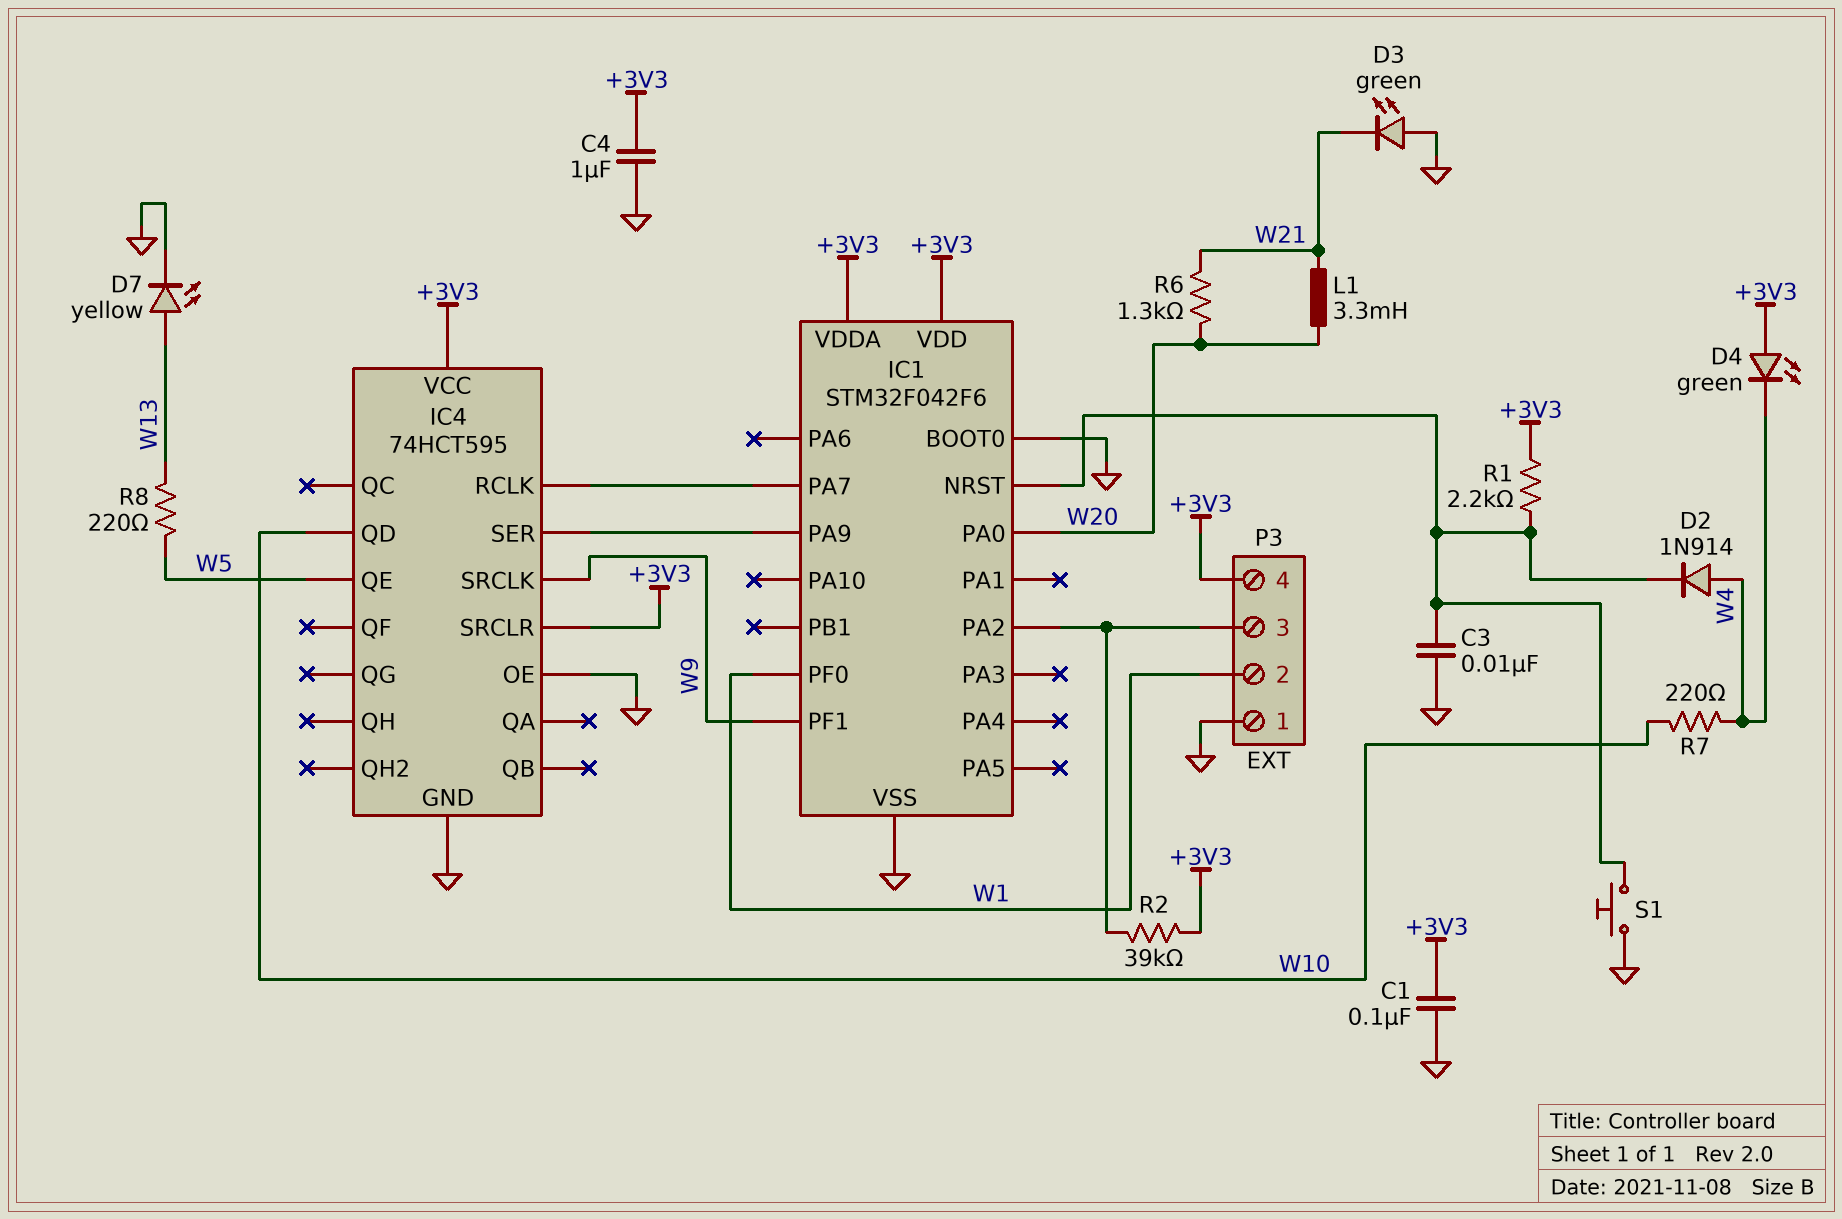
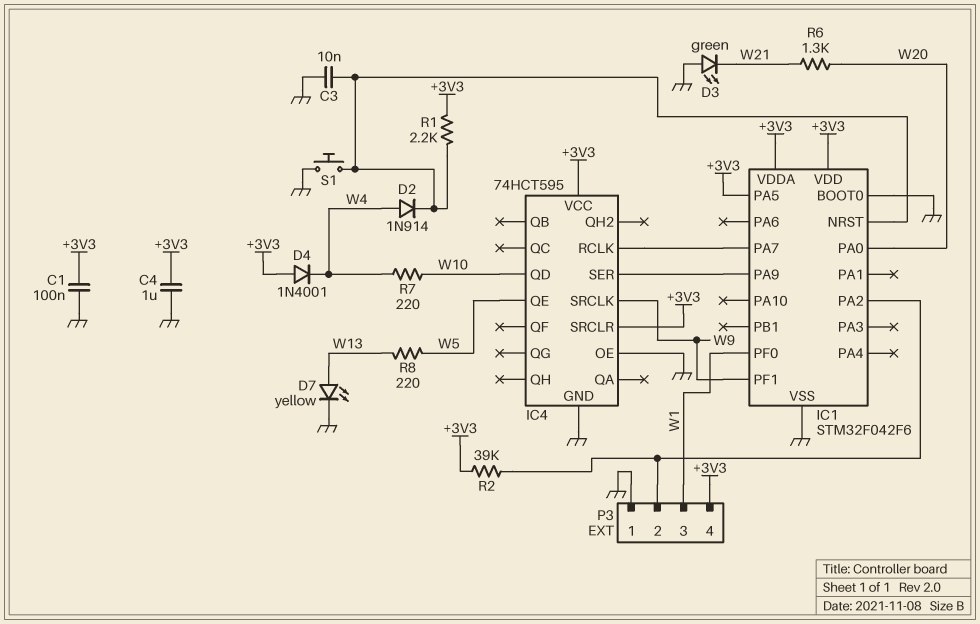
D4: LED green (A +3V3, K W4) -> diode 1N4001 (A +3V3, K W4)
IC1 pin PA5: none -> +3V3
L1: 3.3mH (W20, W21) -> none
P3 pin 2: W1 -> IC1/PA2
P3 pin 3: IC1/PA2 -> W1

